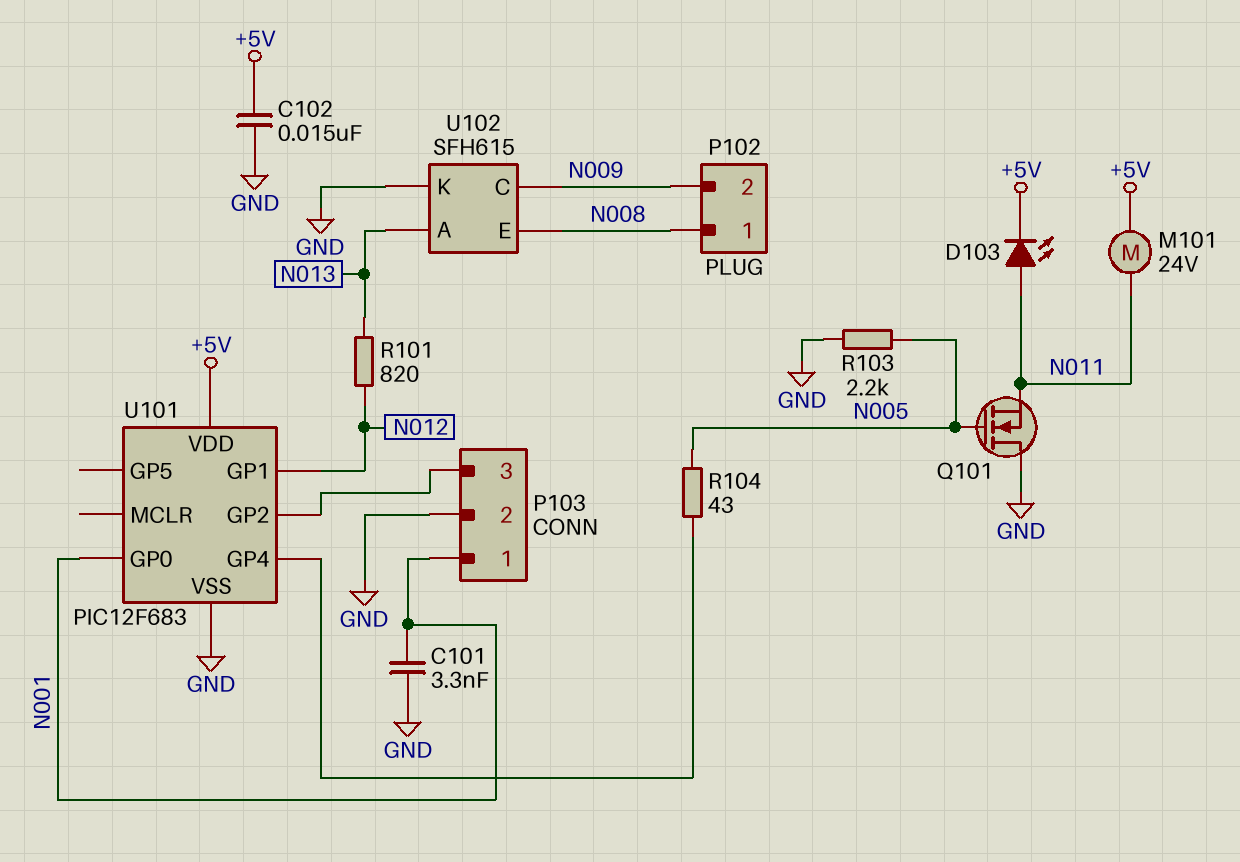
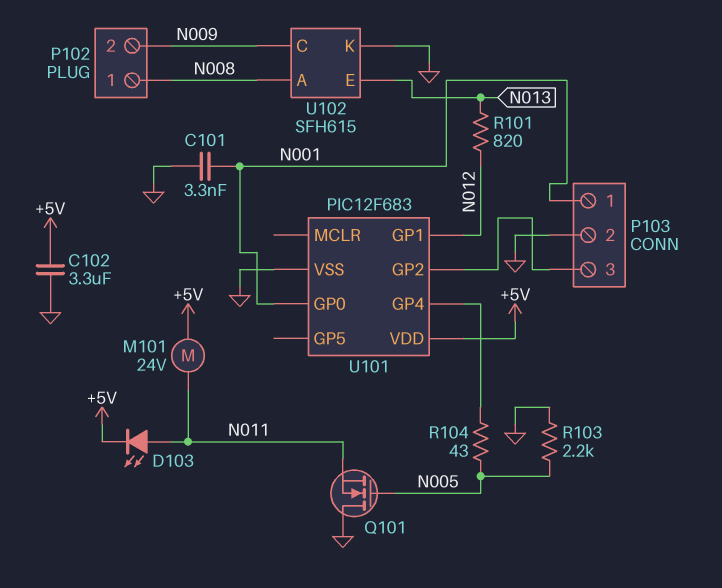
C102: 15nF (+5V, GND) -> 3.3uF (+5V, GND)
U102 pin A: N013 -> N008
U102 pin E: N008 -> N013

